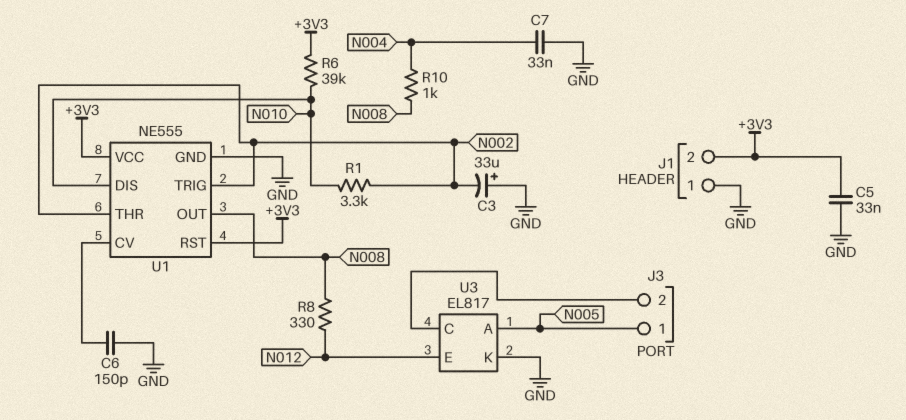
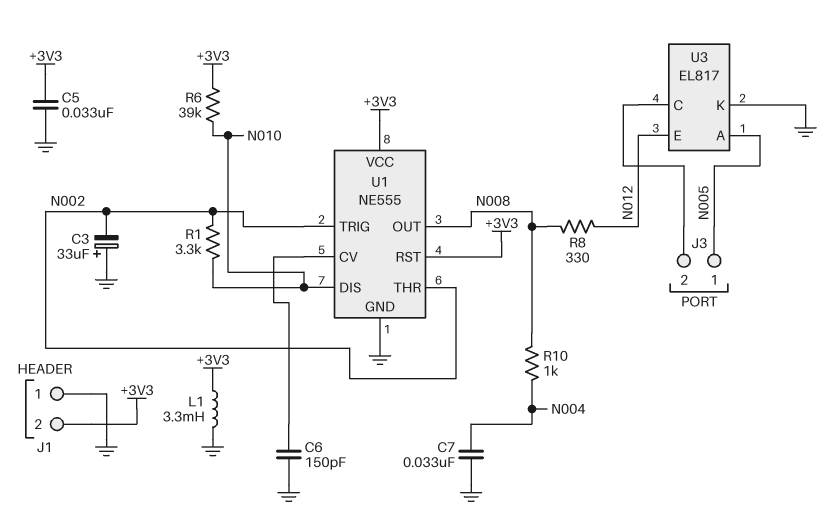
L1: none -> 3.3mH (+3V3, GND)

